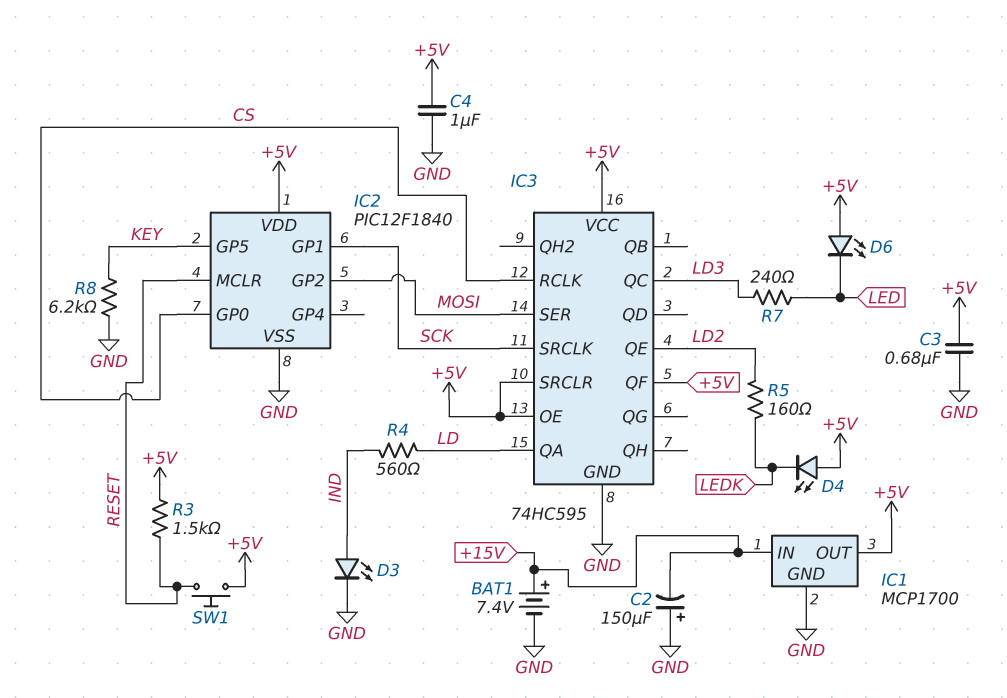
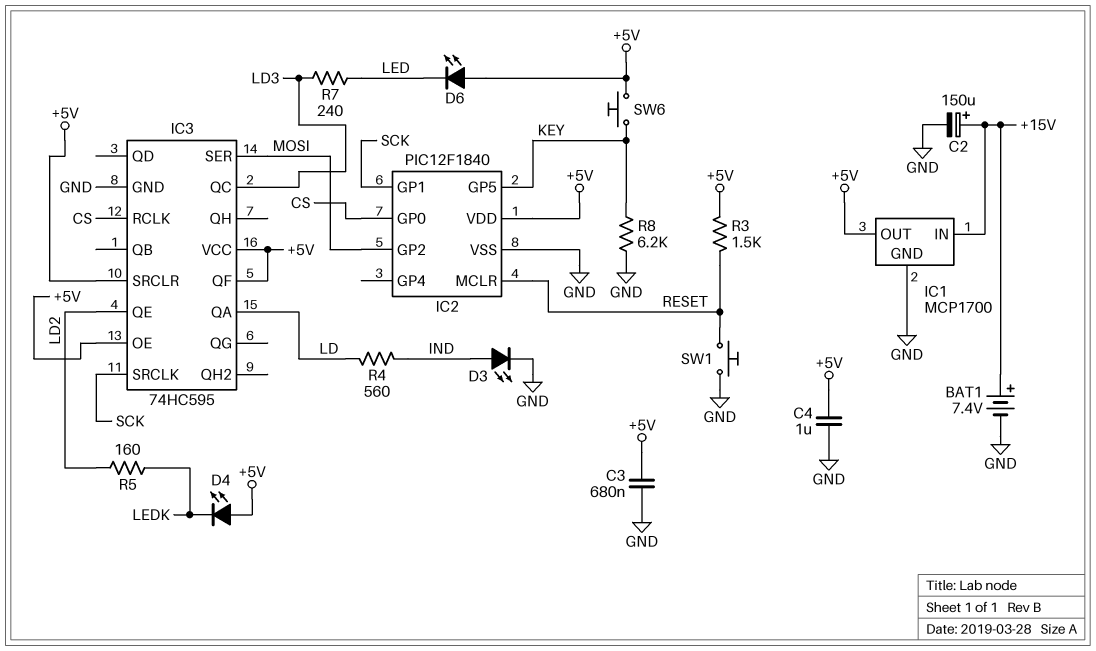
C2: 150uF (plus GND, minus +15V) -> 150uF (plus +15V, minus GND)
SW1: button (+5V, RESET) -> button (GND, RESET)
SW6: none -> button (+5V, KEY)

